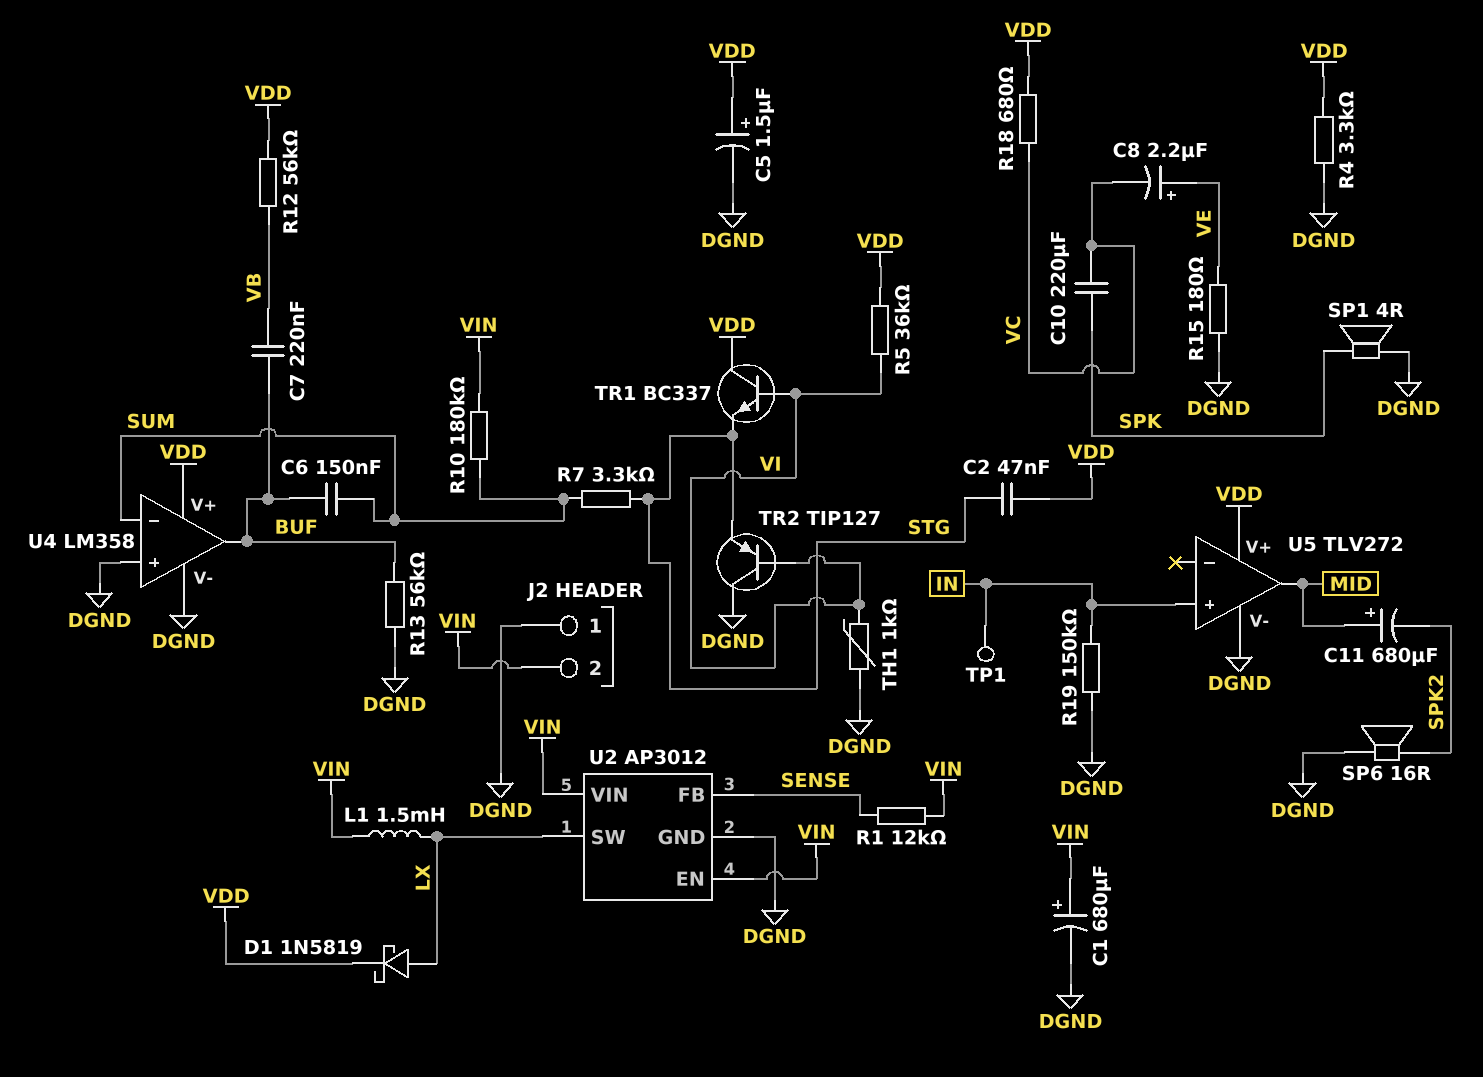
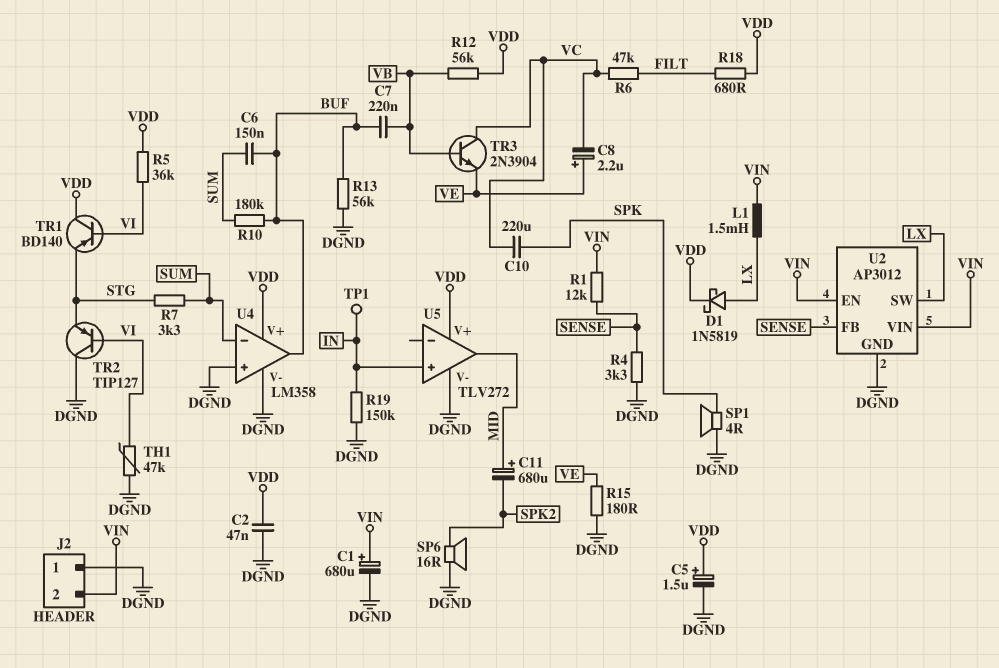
C2: 47nF (STG, VDD) -> 47nF (DGND, VDD)
R4: 3.3k (DGND, VDD) -> 3.3k (DGND, SENSE)
R6: none -> 47k (FILT, VC)
R10: 180k (SUM, VIN) -> 180k (BUF, SUM)
R18: 680 (VC, VDD) -> 680 (FILT, VDD)
TH1: 1k (DGND, VI) -> 47k (DGND, VI)
TR1: NPN BC337 (B VI, C VDD, E STG) -> PNP BD140 (B VI, C VDD, E STG)
TR3: none -> NPN 2N3904 (B VB, C VC, E VE)

